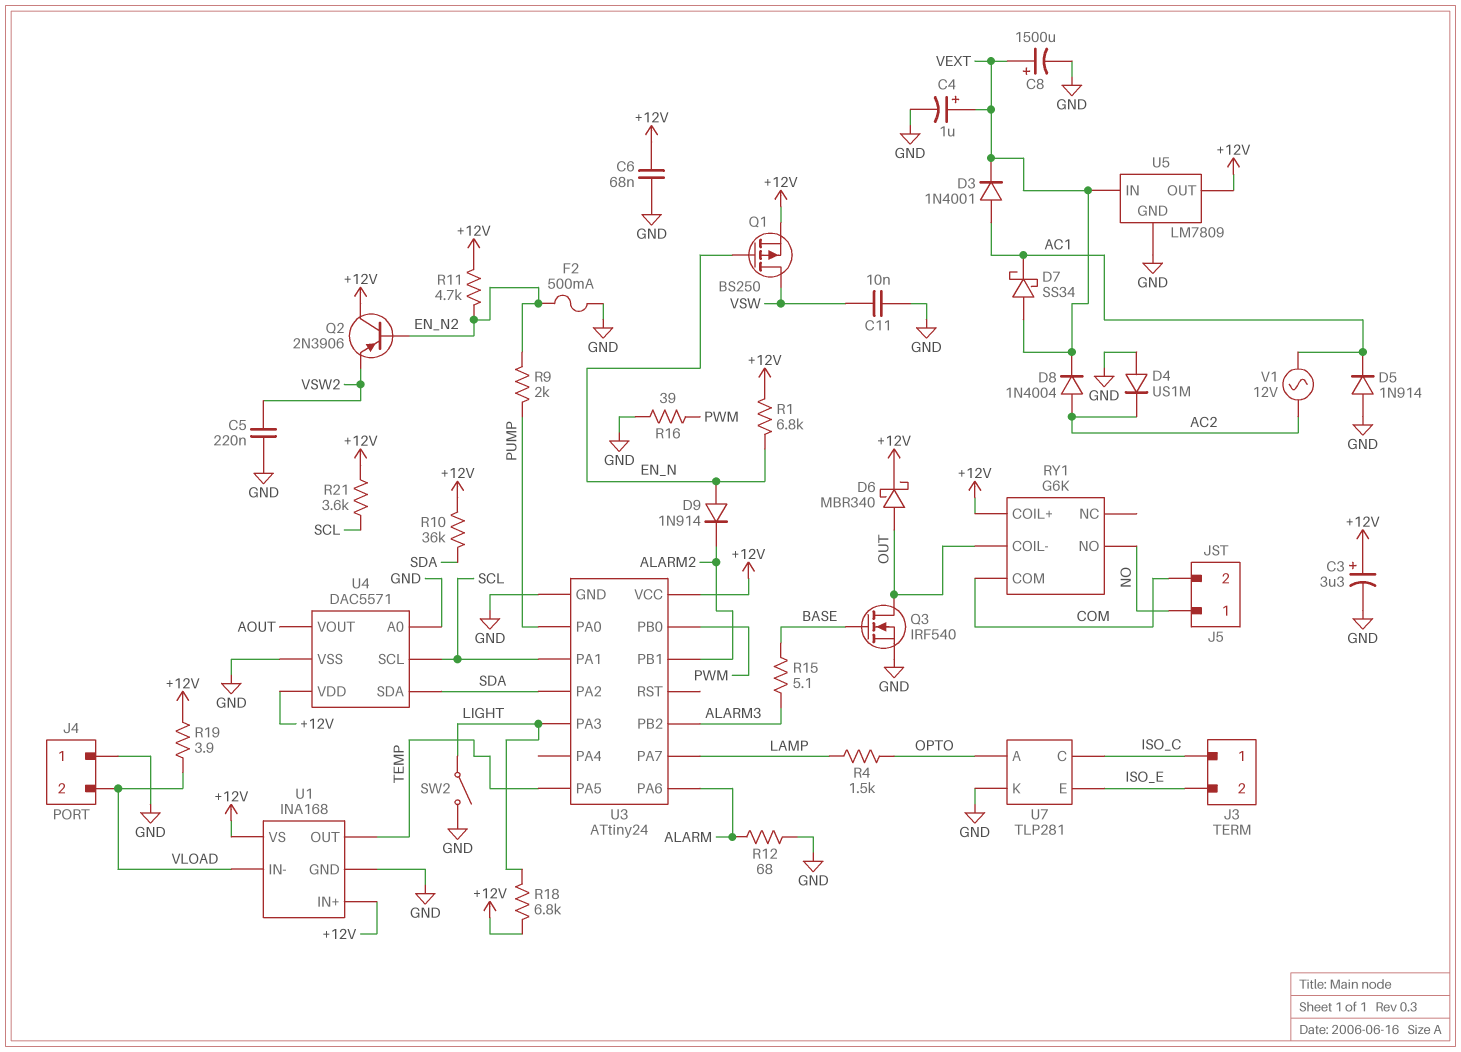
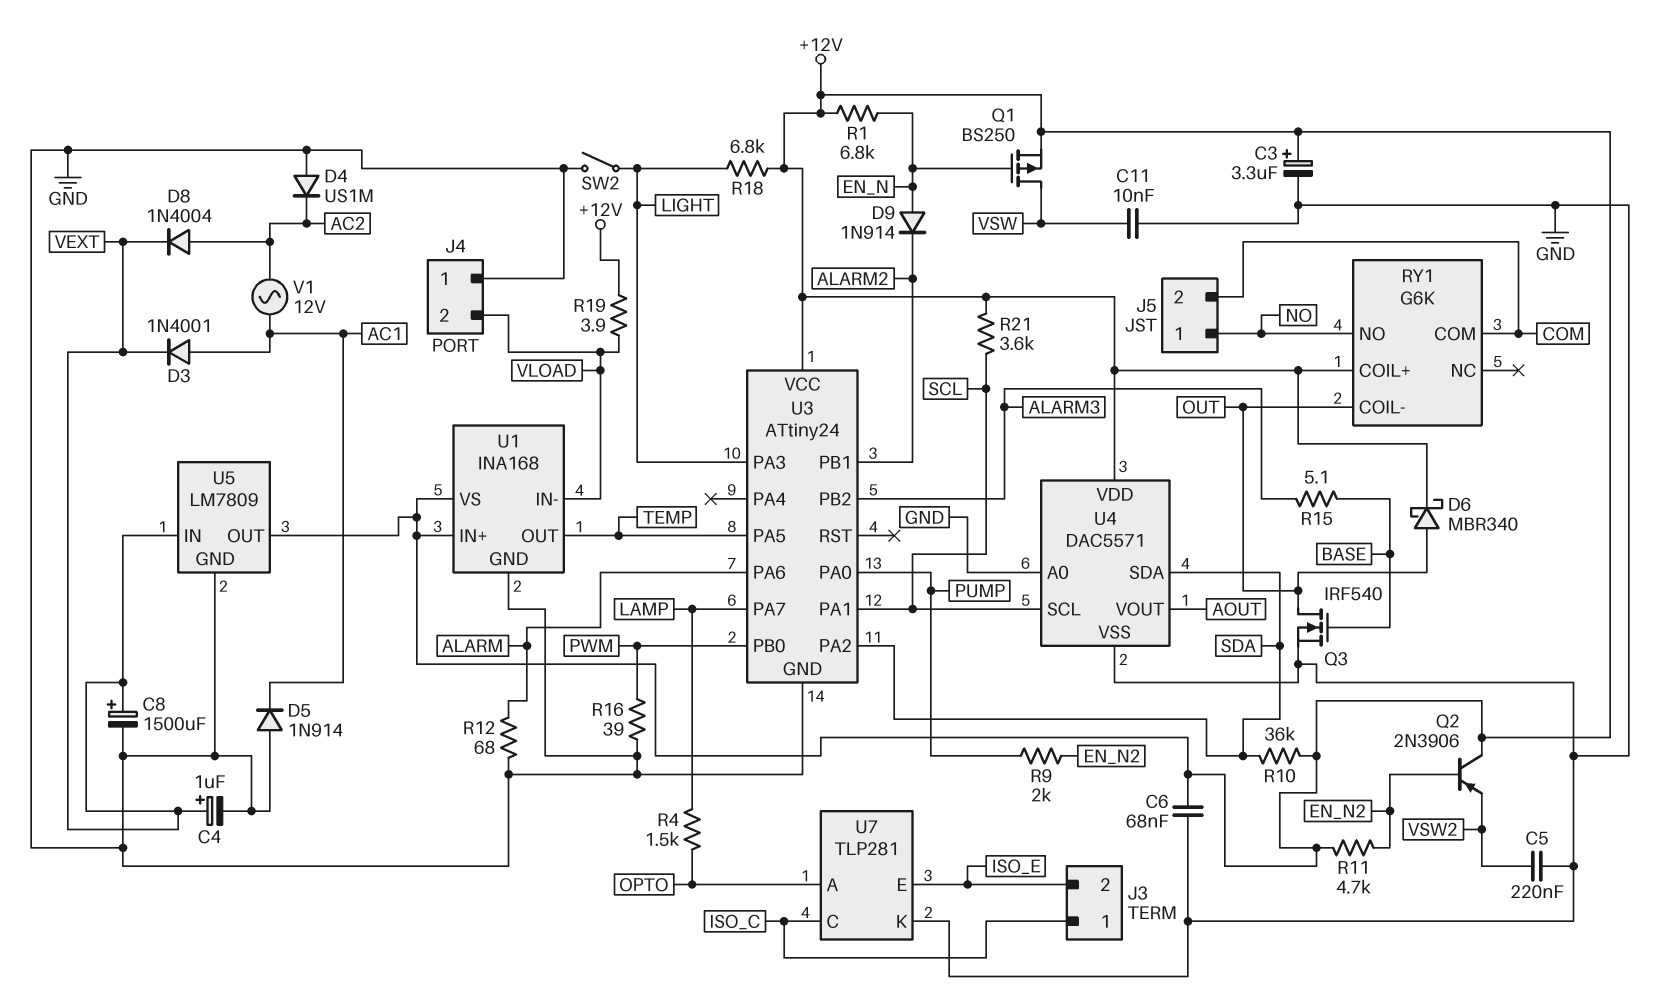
D7: schottky SS34 (A VEXT, K AC1) -> none
F2: 500mA (EN_N2, GND) -> none

